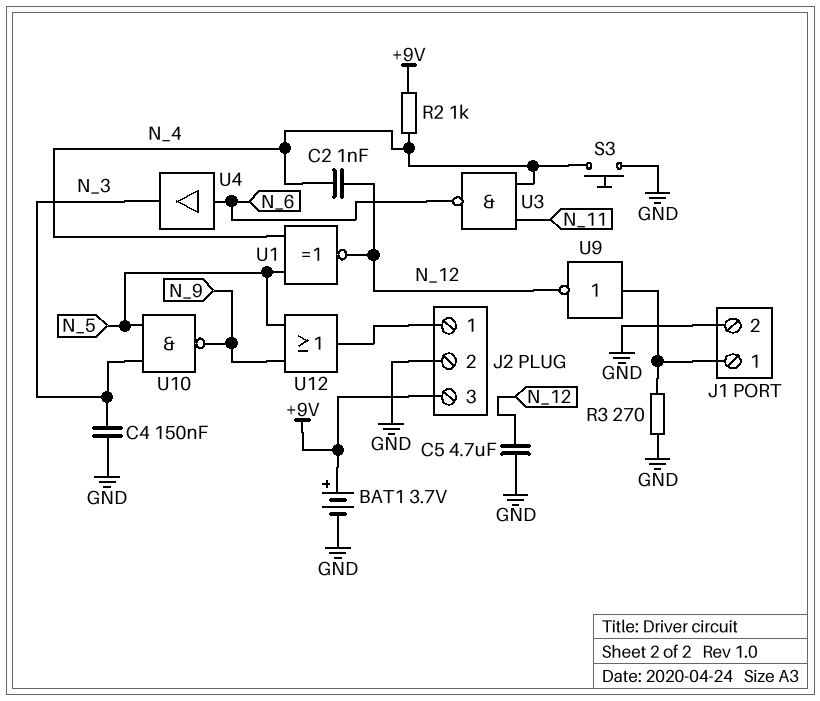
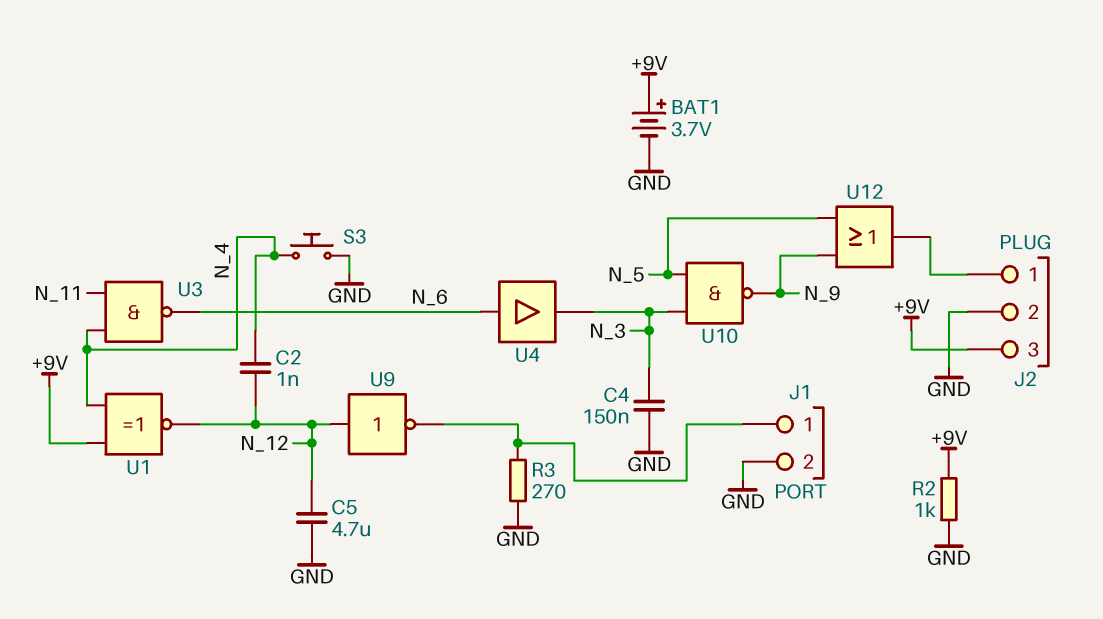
R2: 1k (+9V, N_4) -> 1k (+9V, GND)
U1: XNOR (in N_4, in N_5, out N_12) -> XNOR (in +9V, in N_4, out N_12)
U9: NOT (in J1/1, out N_12) -> NOT (in N_12, out J1/1)

